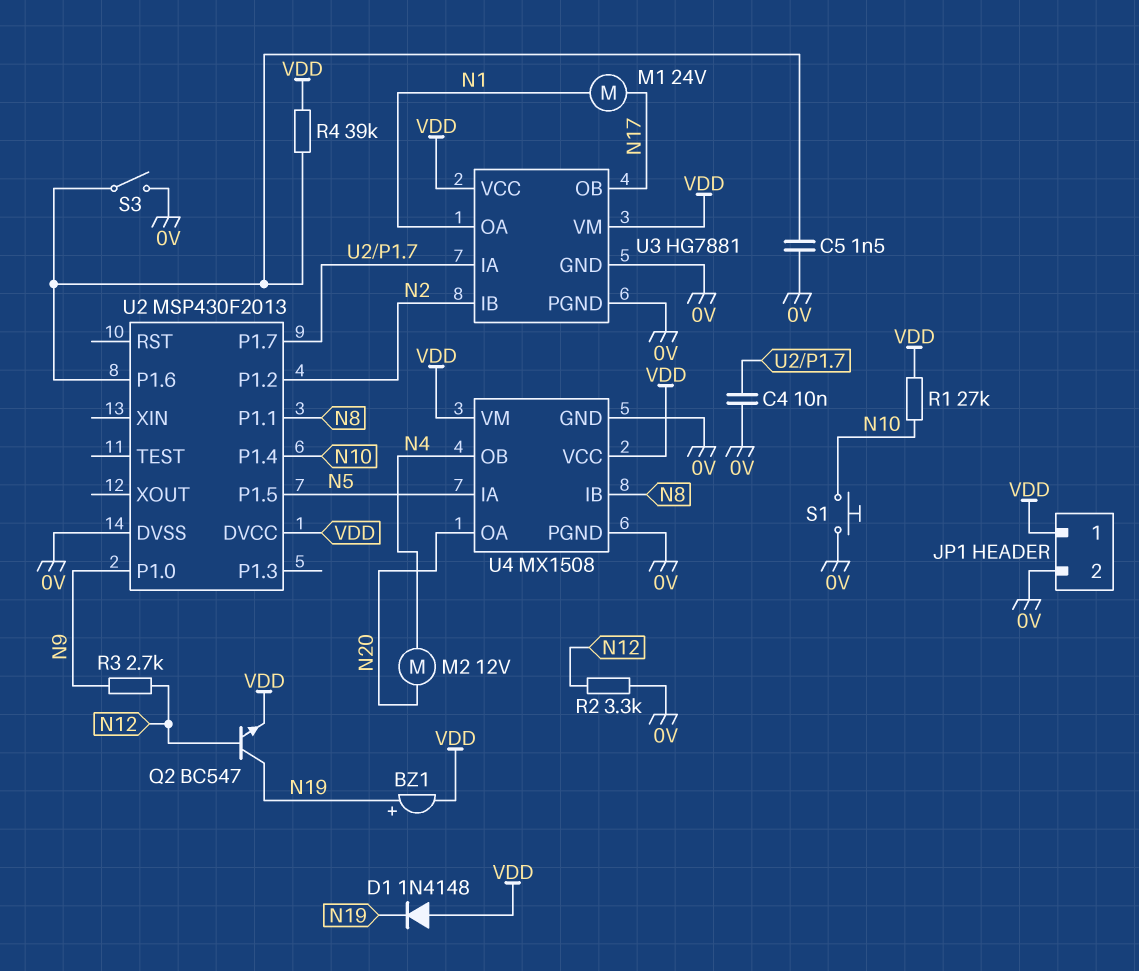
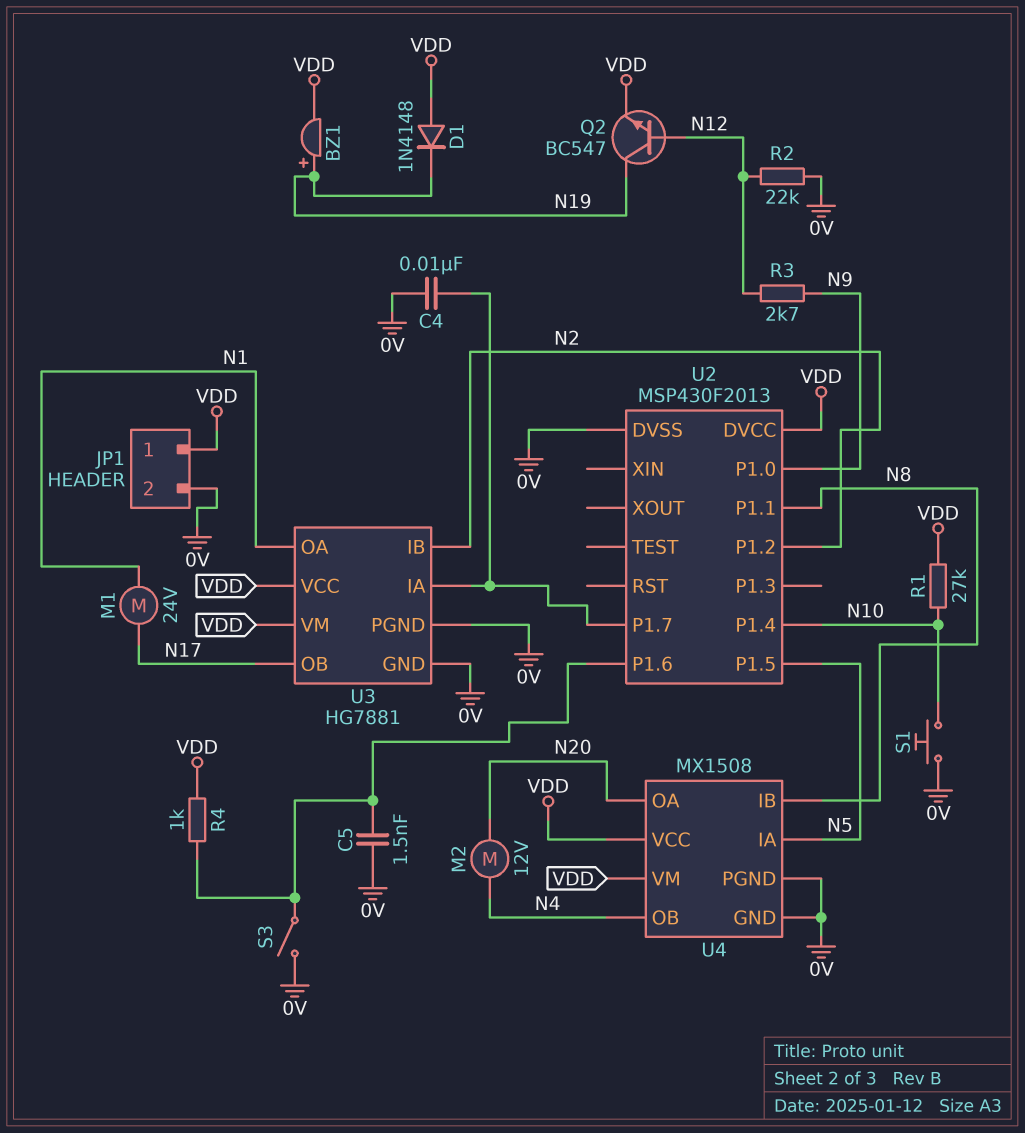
R2: 3.3k (0V, N12) -> 22k (0V, N12)
R4: 39k (U2/P1.6, VDD) -> 1k (U2/P1.6, VDD)

